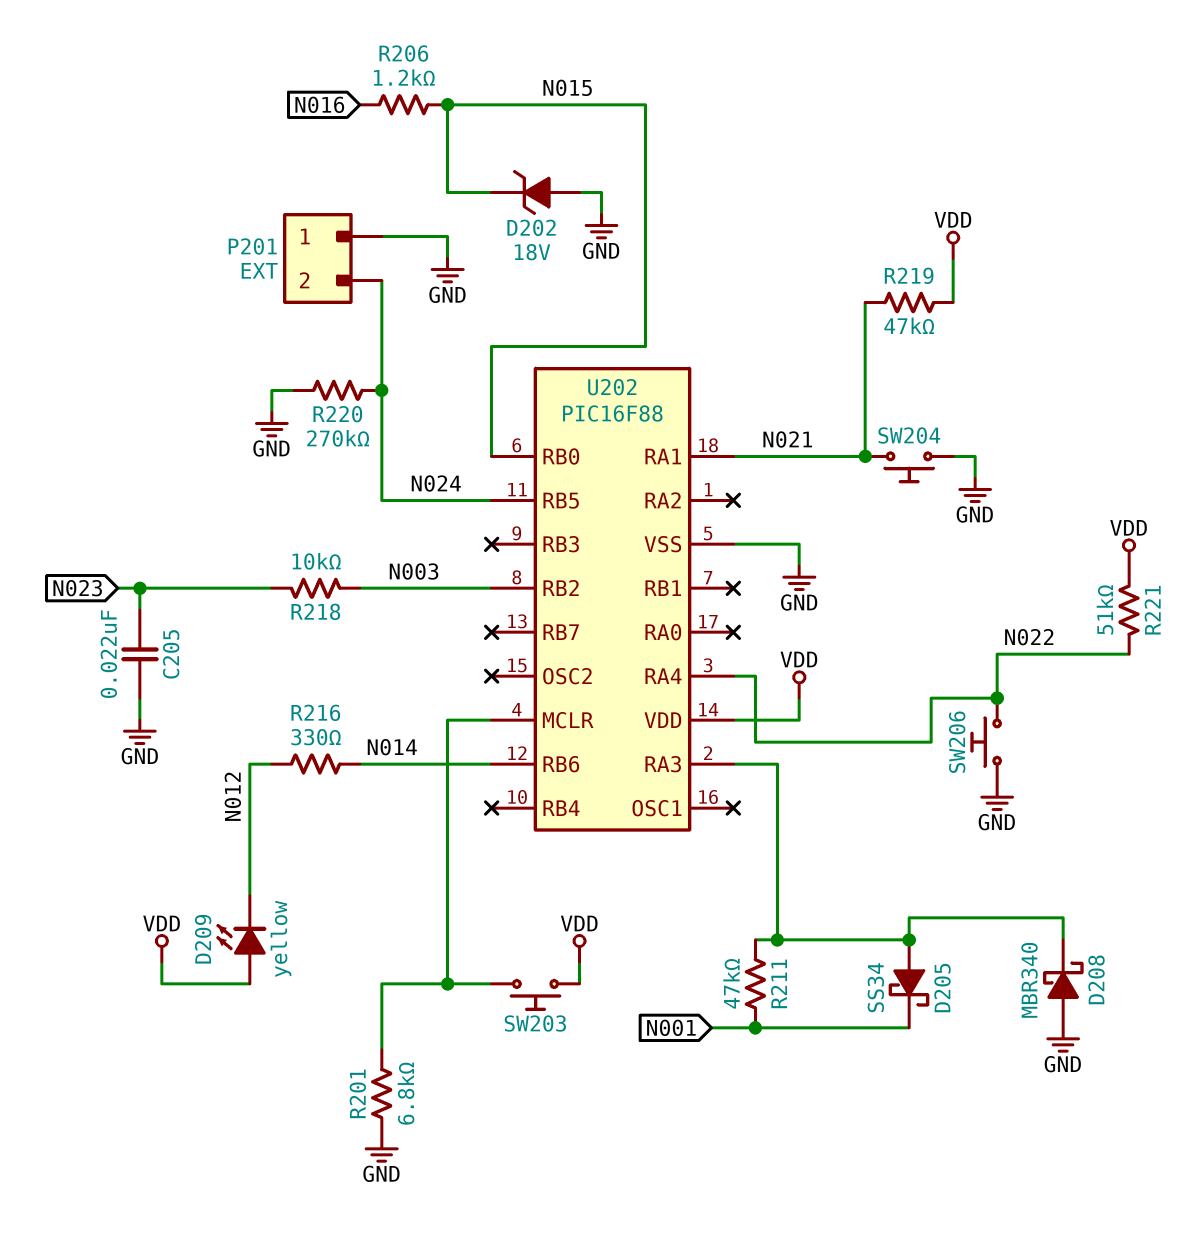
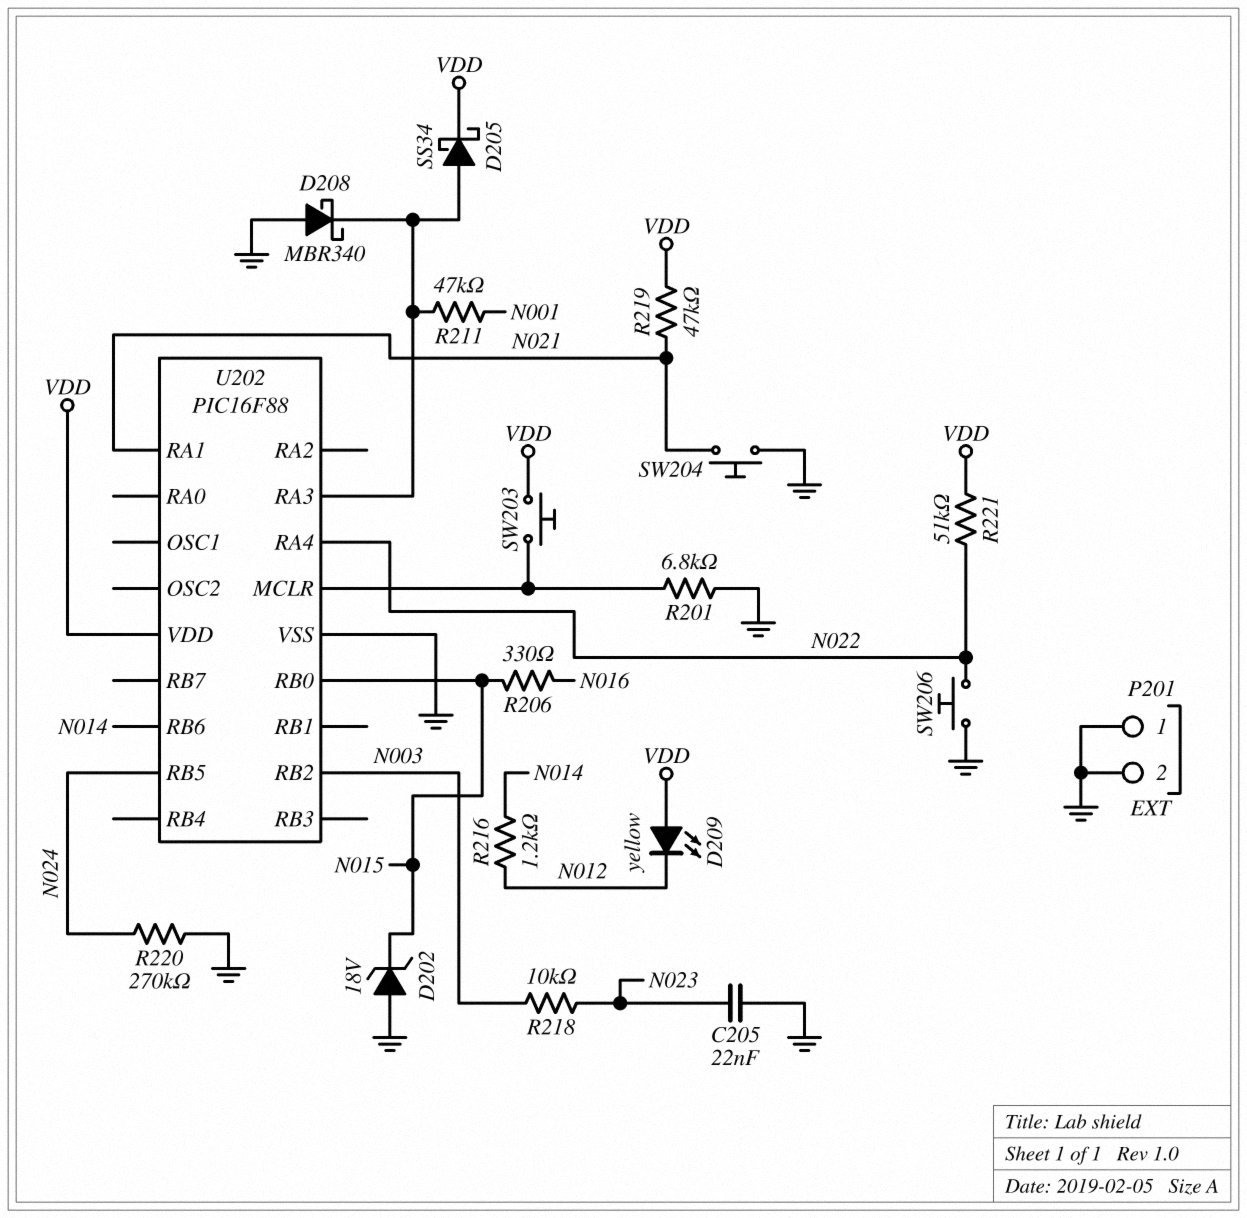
D205: schottky SS34 (A U202/RA3, K N001) -> schottky SS34 (A U202/RA3, K VDD)
P201 pin 2: N024 -> GND
R206: 1.2k (N015, N016) -> 330 (N015, N016)
R216: 330 (N012, N014) -> 1.2k (N012, N014)

